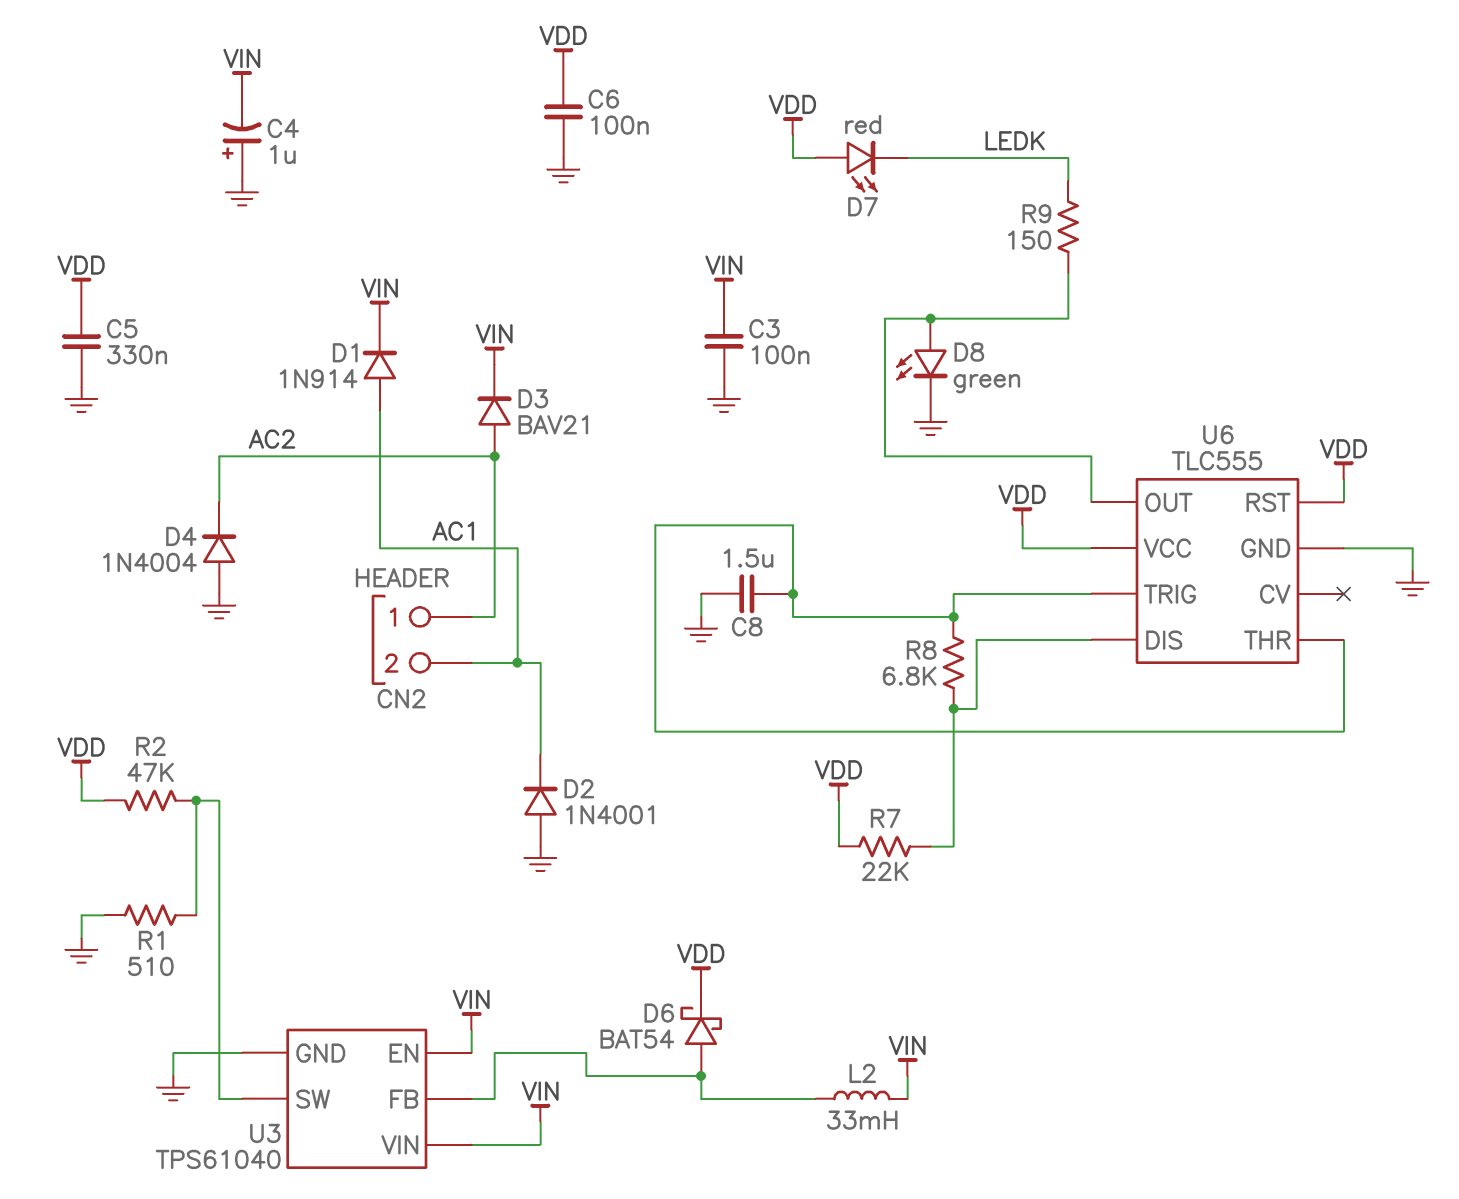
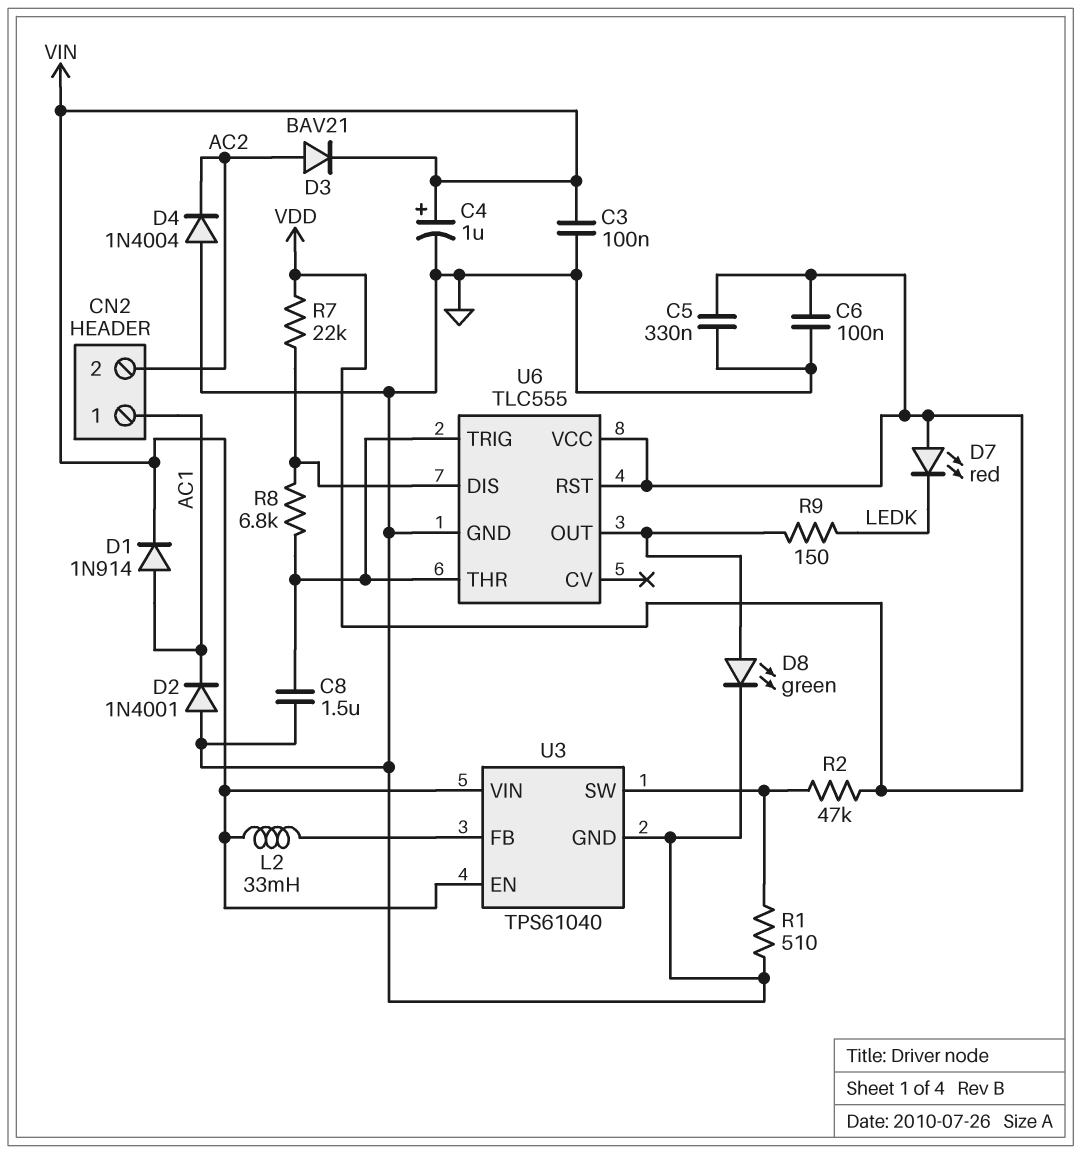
C4: 1uF (plus GND, minus VIN) -> 1uF (plus VIN, minus GND)
CN2 pin 1: AC2 -> AC1
CN2 pin 2: AC1 -> AC2
D6: schottky BAT54 (A U3/FB, K VDD) -> none

